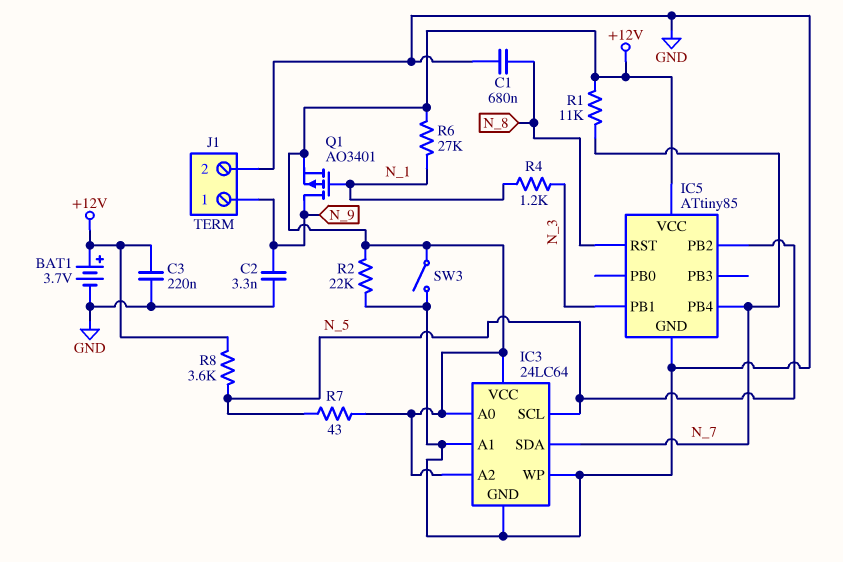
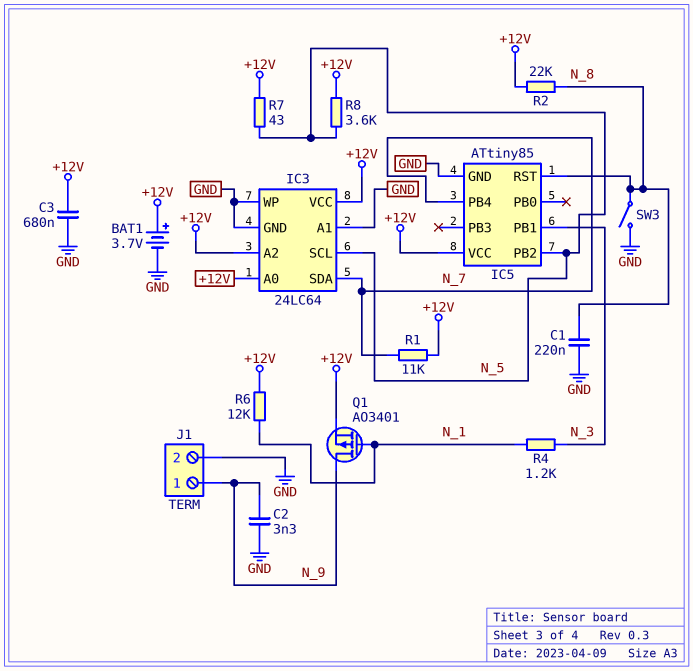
C1: 680nF (GND, N_8) -> 220nF (GND, N_8)
C3: 220nF (+12V, GND) -> 680nF (+12V, GND)
R2: 22k (+12V, GND) -> 22k (+12V, N_8)
R6: 27k (+12V, N_1) -> 12k (+12V, N_1)
SW3: switch (+12V, GND) -> switch (GND, N_8)

